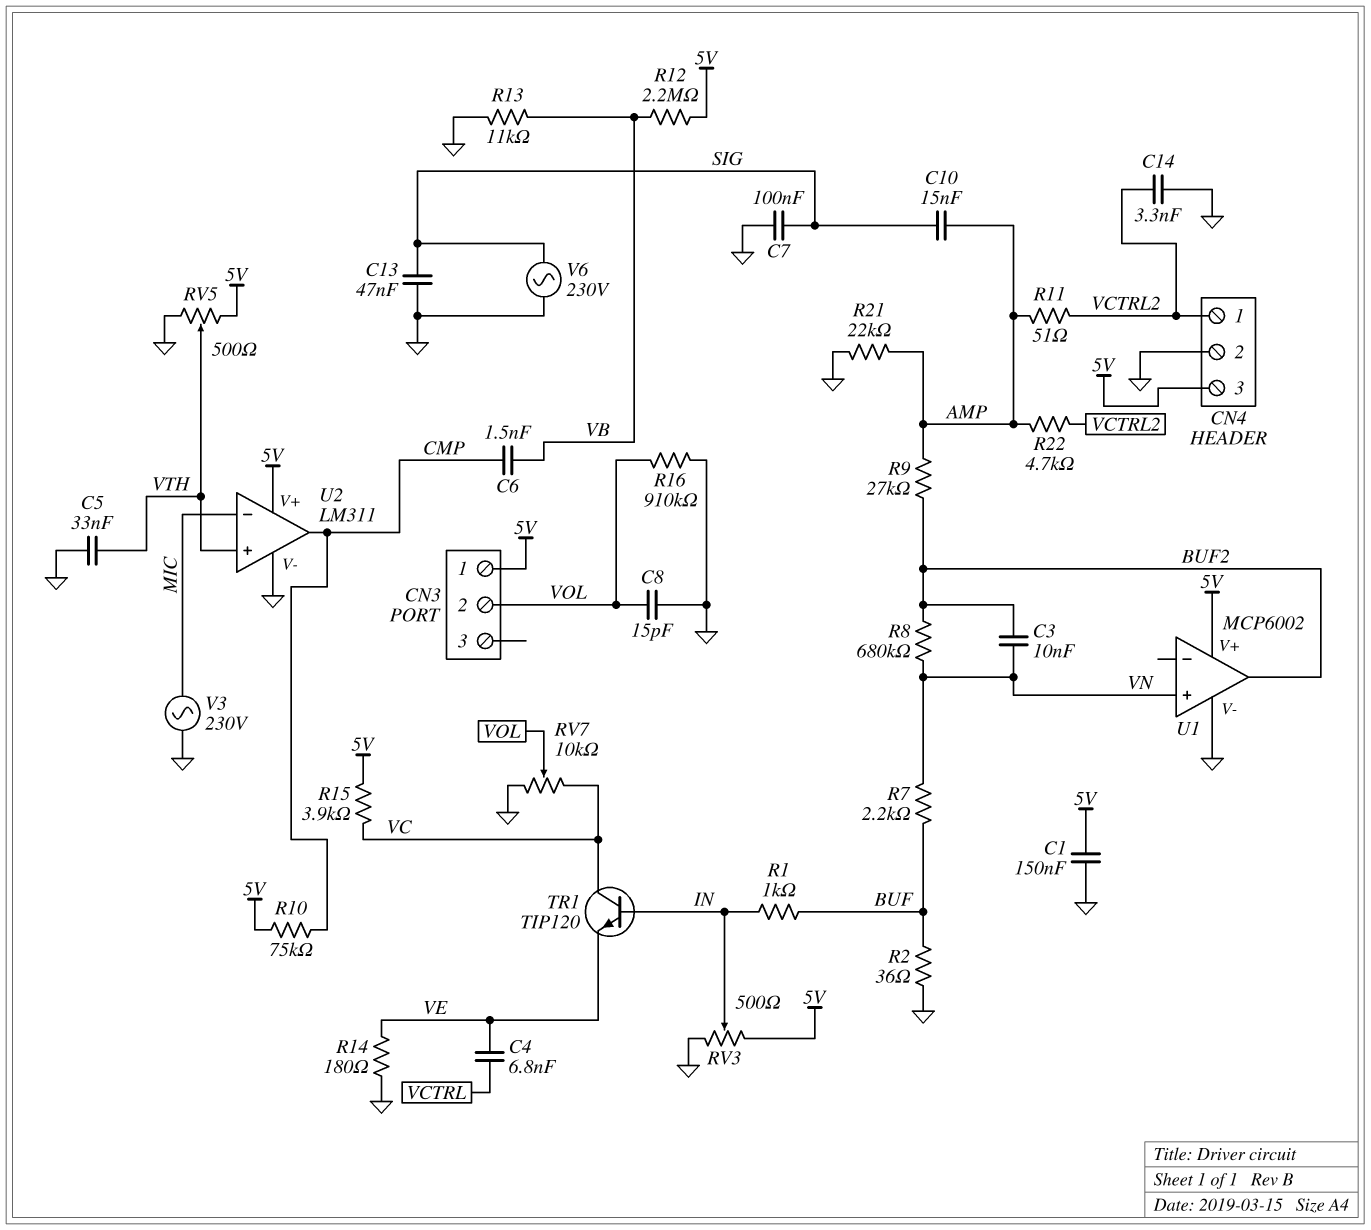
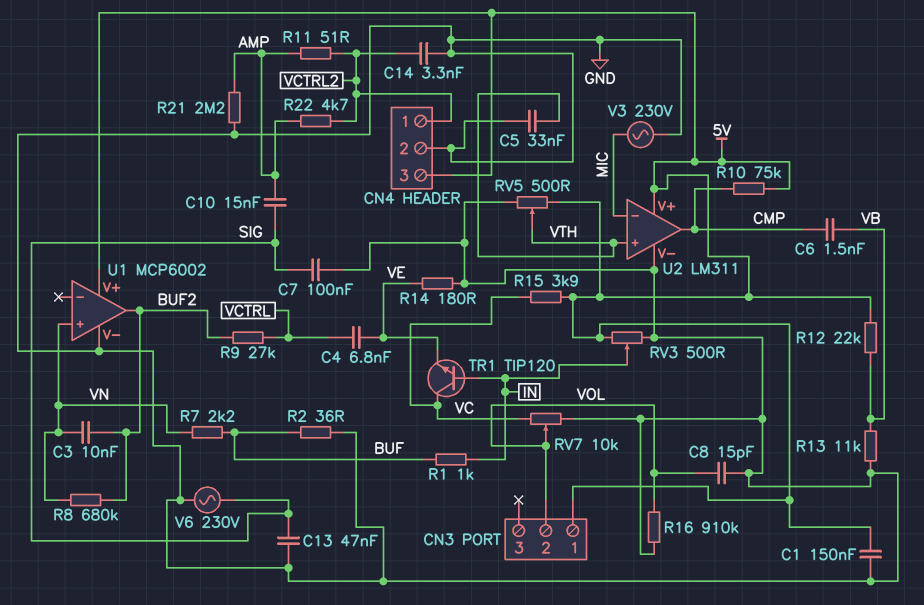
R9: 27k (AMP, BUF2) -> 27k (BUF2, VCTRL)
R12: 2.2M (5V, VB) -> 22k (5V, VB)
R21: 22k (AMP, GND) -> 2.2M (AMP, GND)

